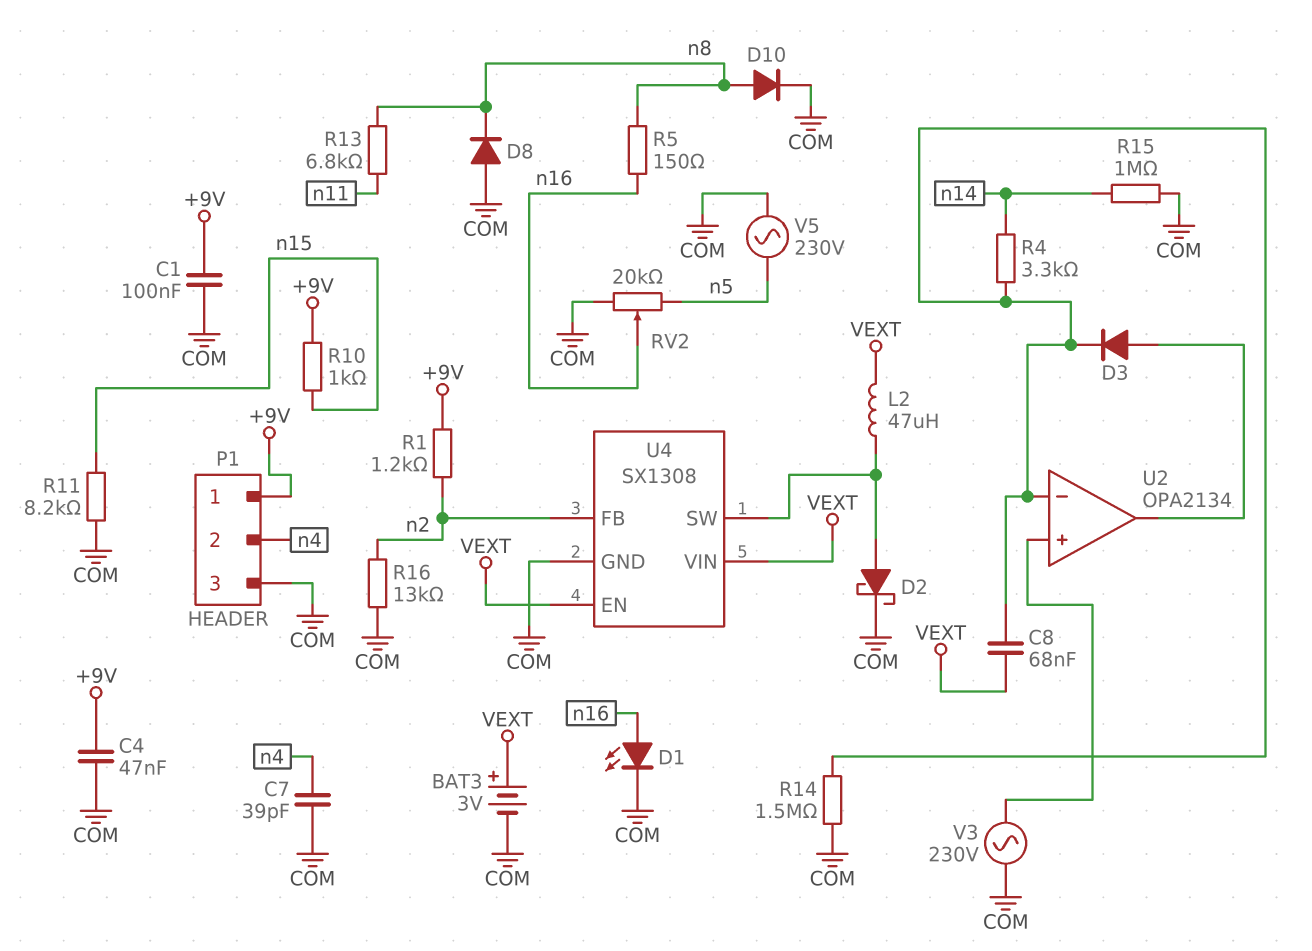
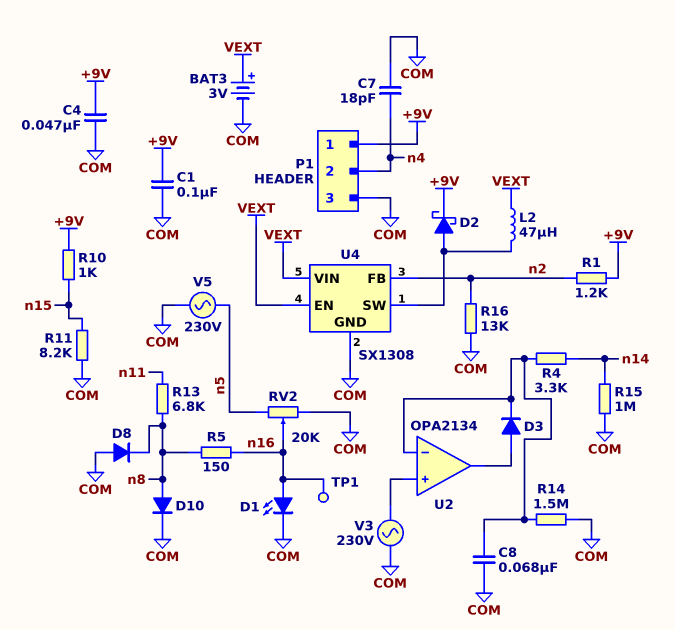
C7: 39pF (COM, n4) -> 18pF (COM, n4)
C8: 68nF (U2/in-, VEXT) -> 68nF (COM, U2/in-)
D2: schottky (A U4/SW, K COM) -> schottky (A U4/SW, K +9V)
TP1: none -> test point (n16)

